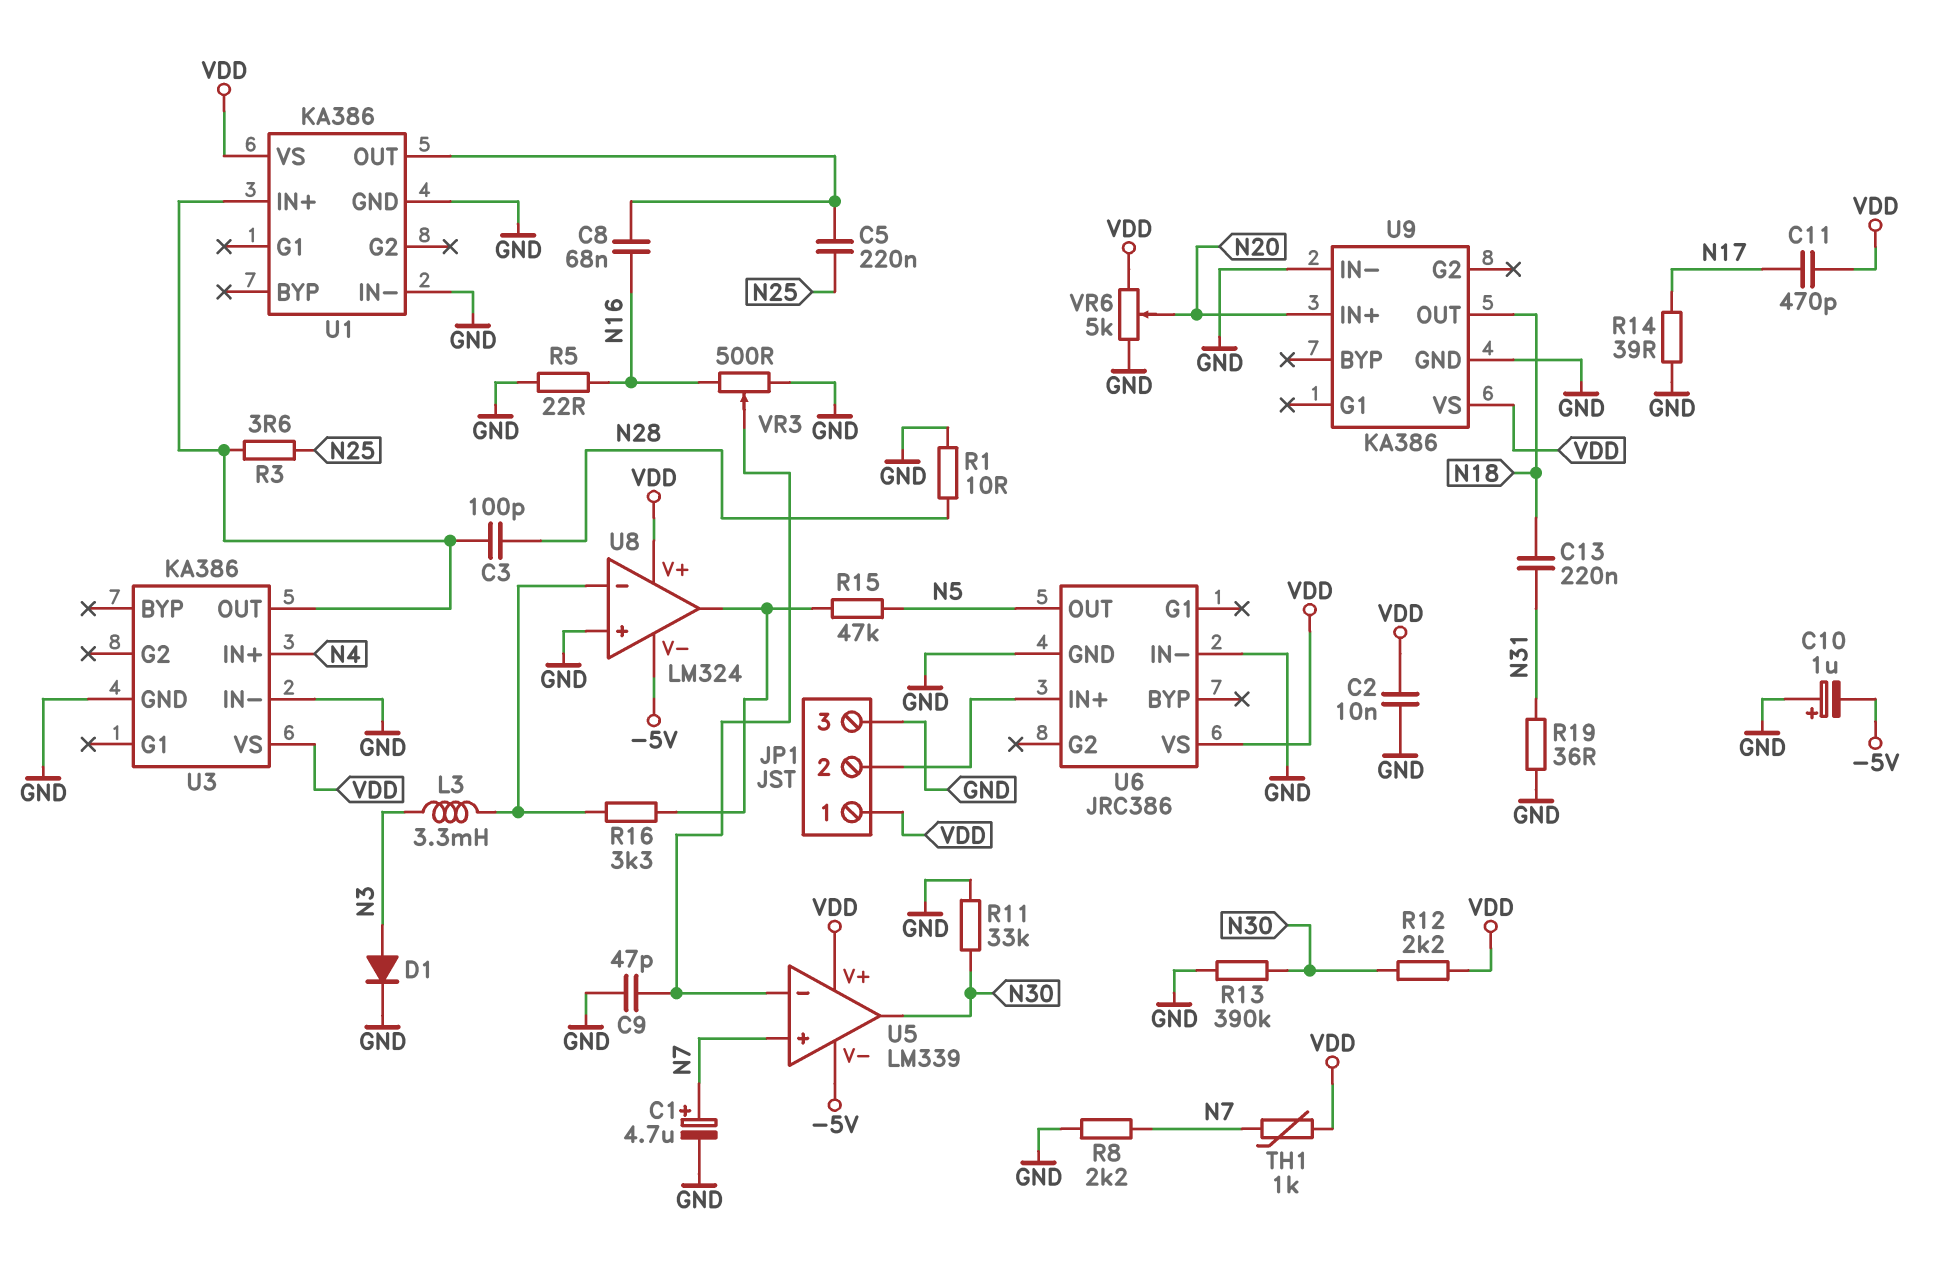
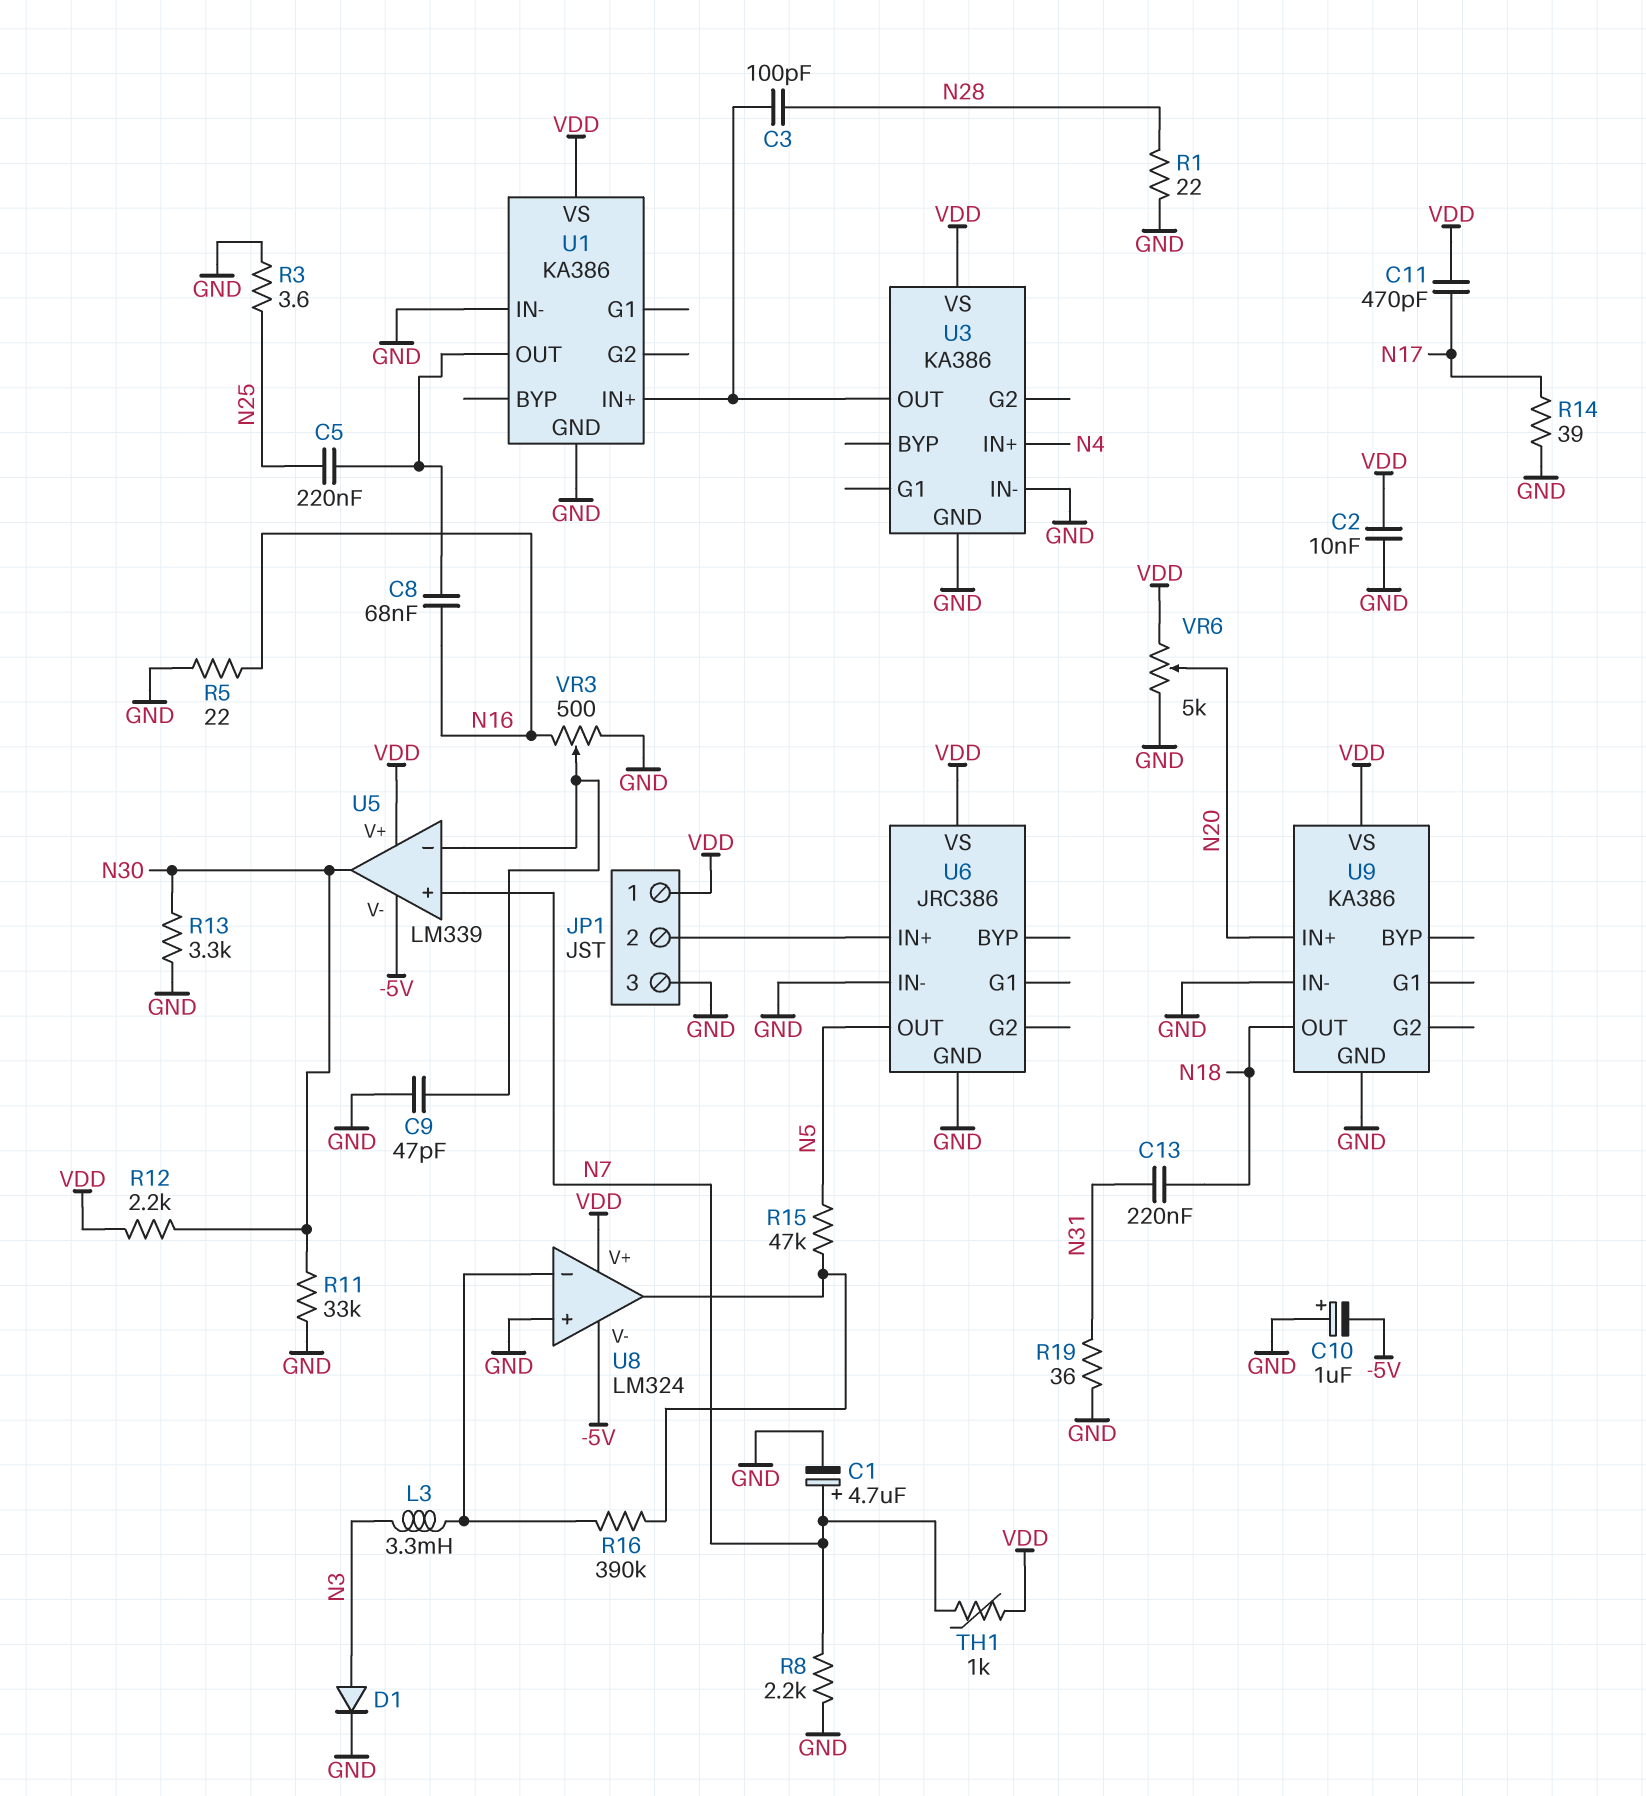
R1: 10 (GND, N28) -> 22 (GND, N28)
R3: 3.6 (N25, U1/IN+) -> 3.6 (GND, N25)
R13: 390k (GND, N30) -> 3.3k (GND, N30)
R16: 3.3k (U8/in-, U8/out) -> 390k (U8/in-, U8/out)

